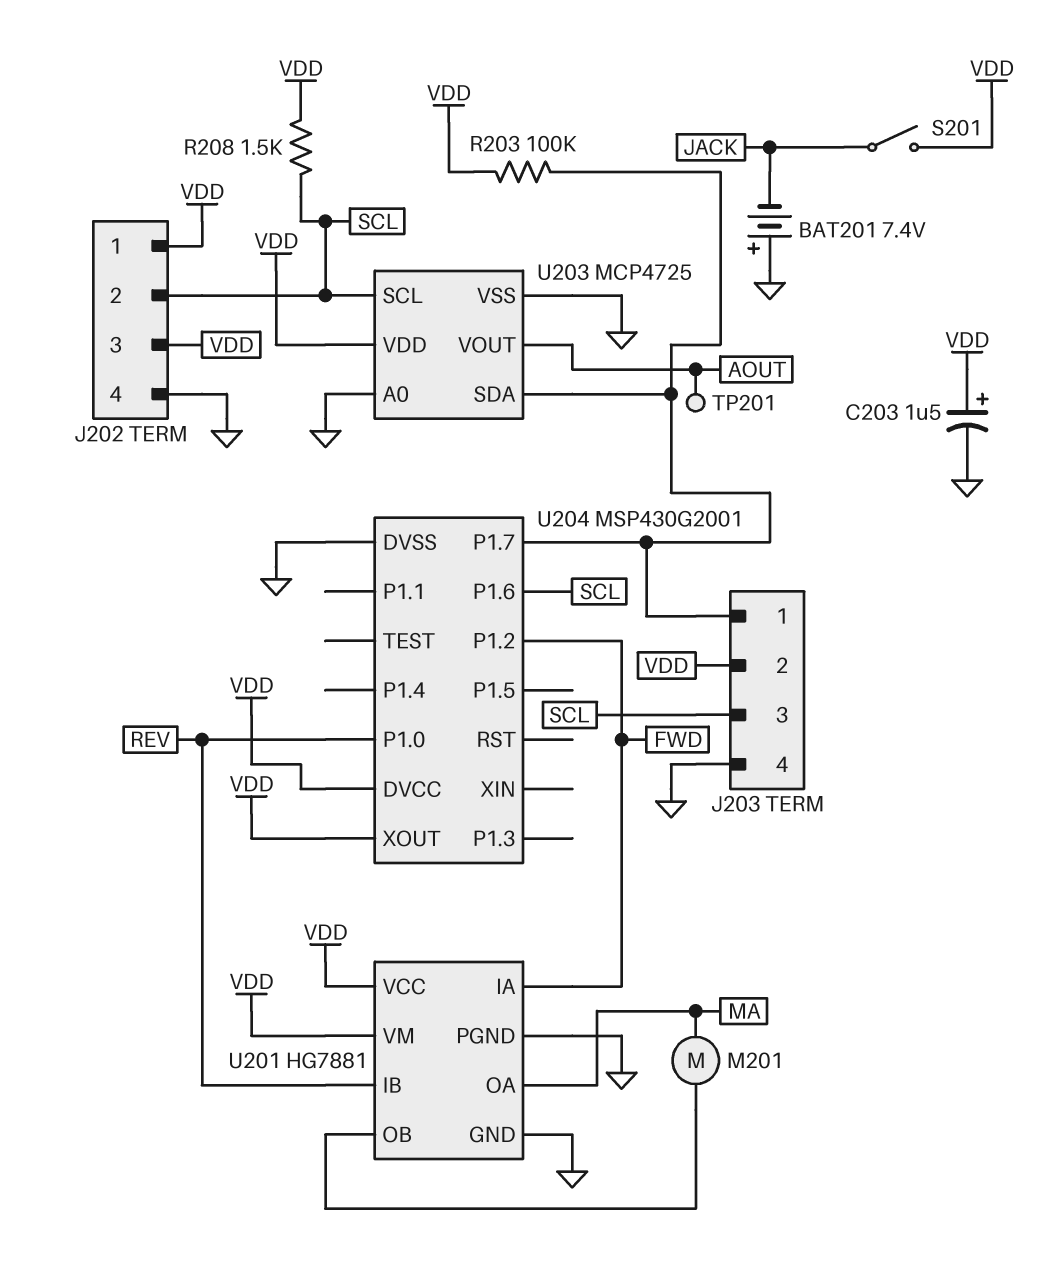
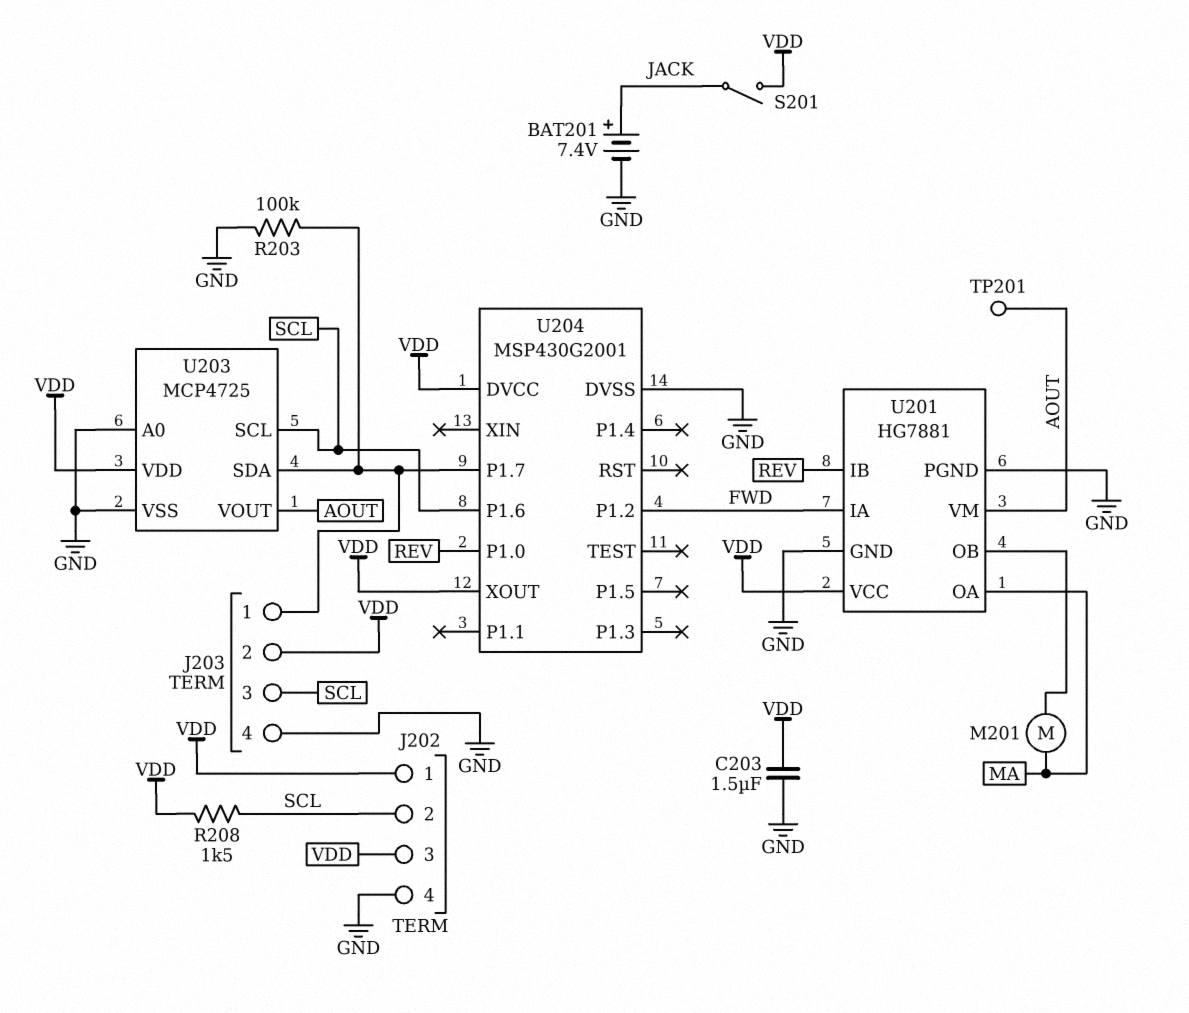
BAT201: 7.4V (plus GND, minus JACK) -> 7.4V (plus JACK, minus GND)
C203: 1.5uF (plus VDD, minus GND) -> 1.5uF (GND, VDD)
R203: 100k (J203/1, VDD) -> 100k (GND, J203/1)
U201 pin VM: VDD -> AOUT

